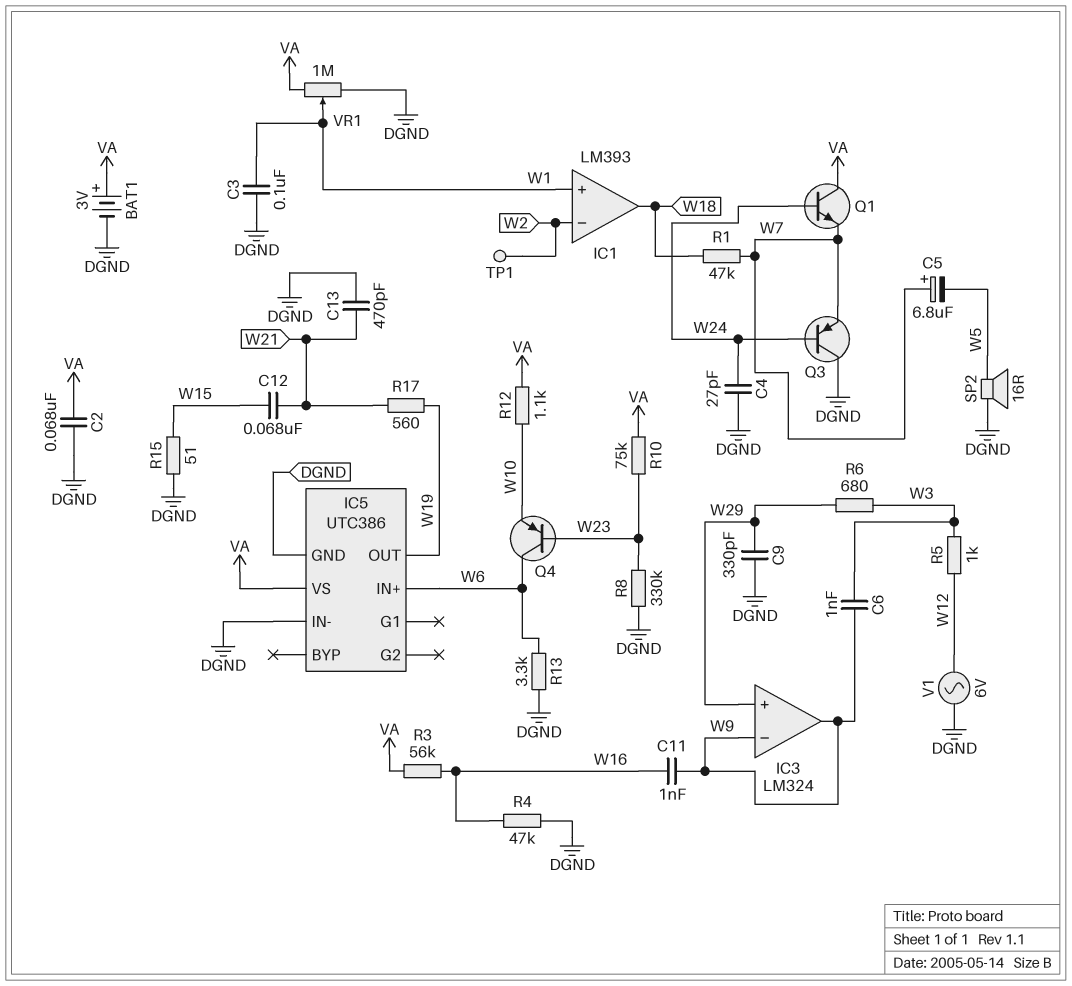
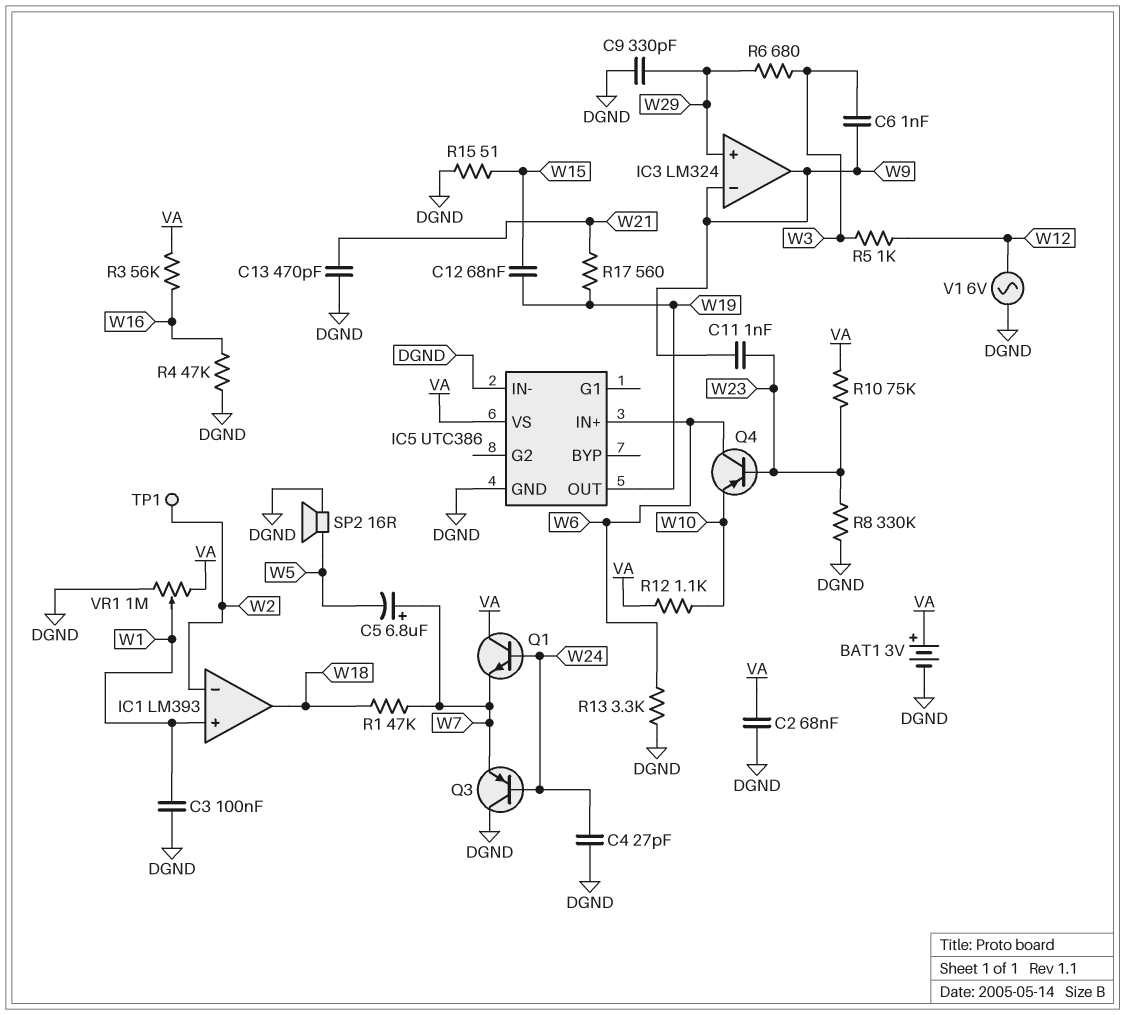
C11: 1nF (W9, W16) -> 1nF (W9, W23)
C12: 68nF (W15, W21) -> 68nF (W15, W19)

